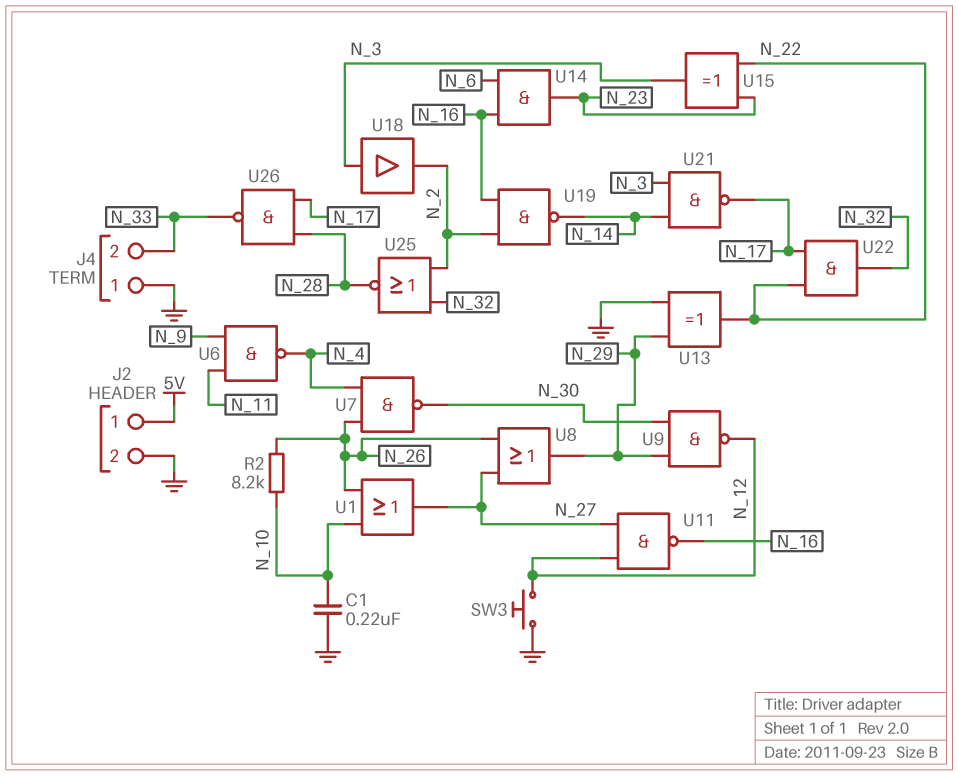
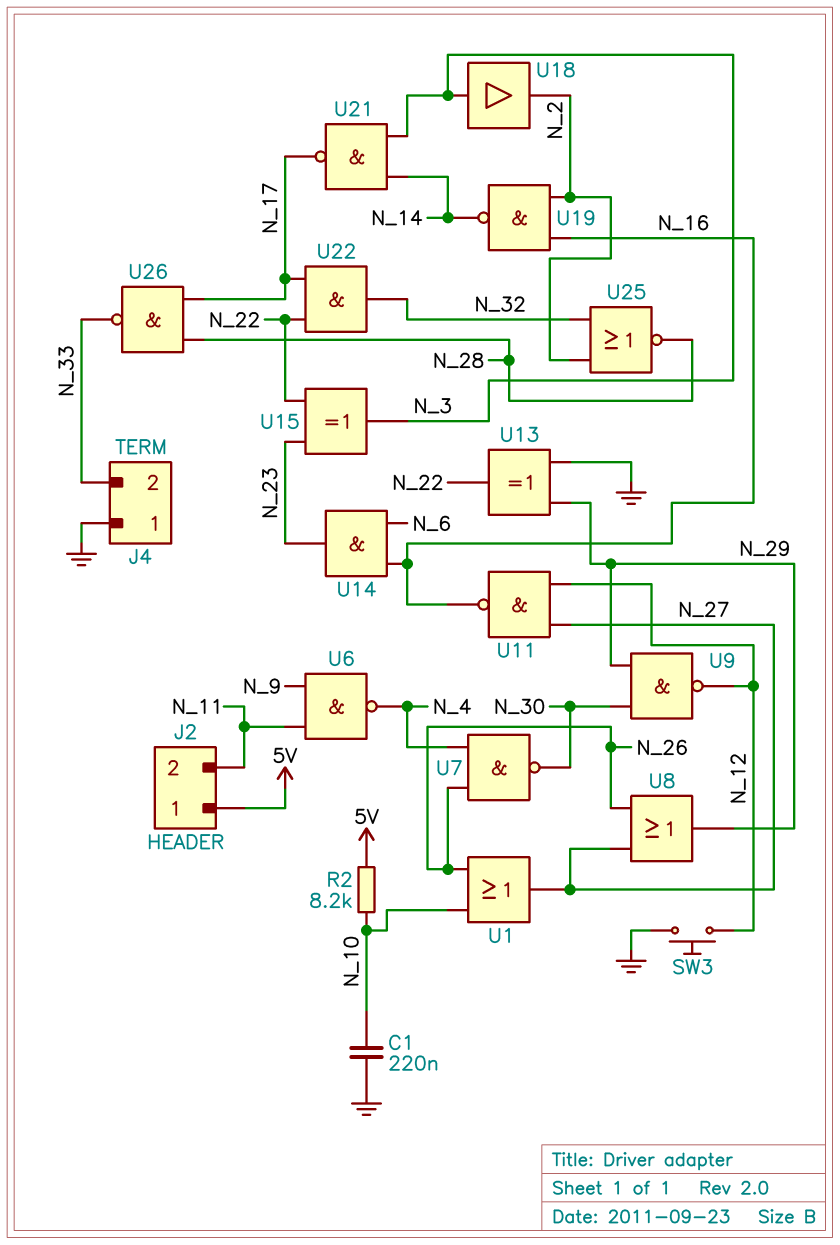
J2 pin 2: GND -> N_11
R2: 8.2k (N_10, N_26) -> 8.2k (5V, N_10)

